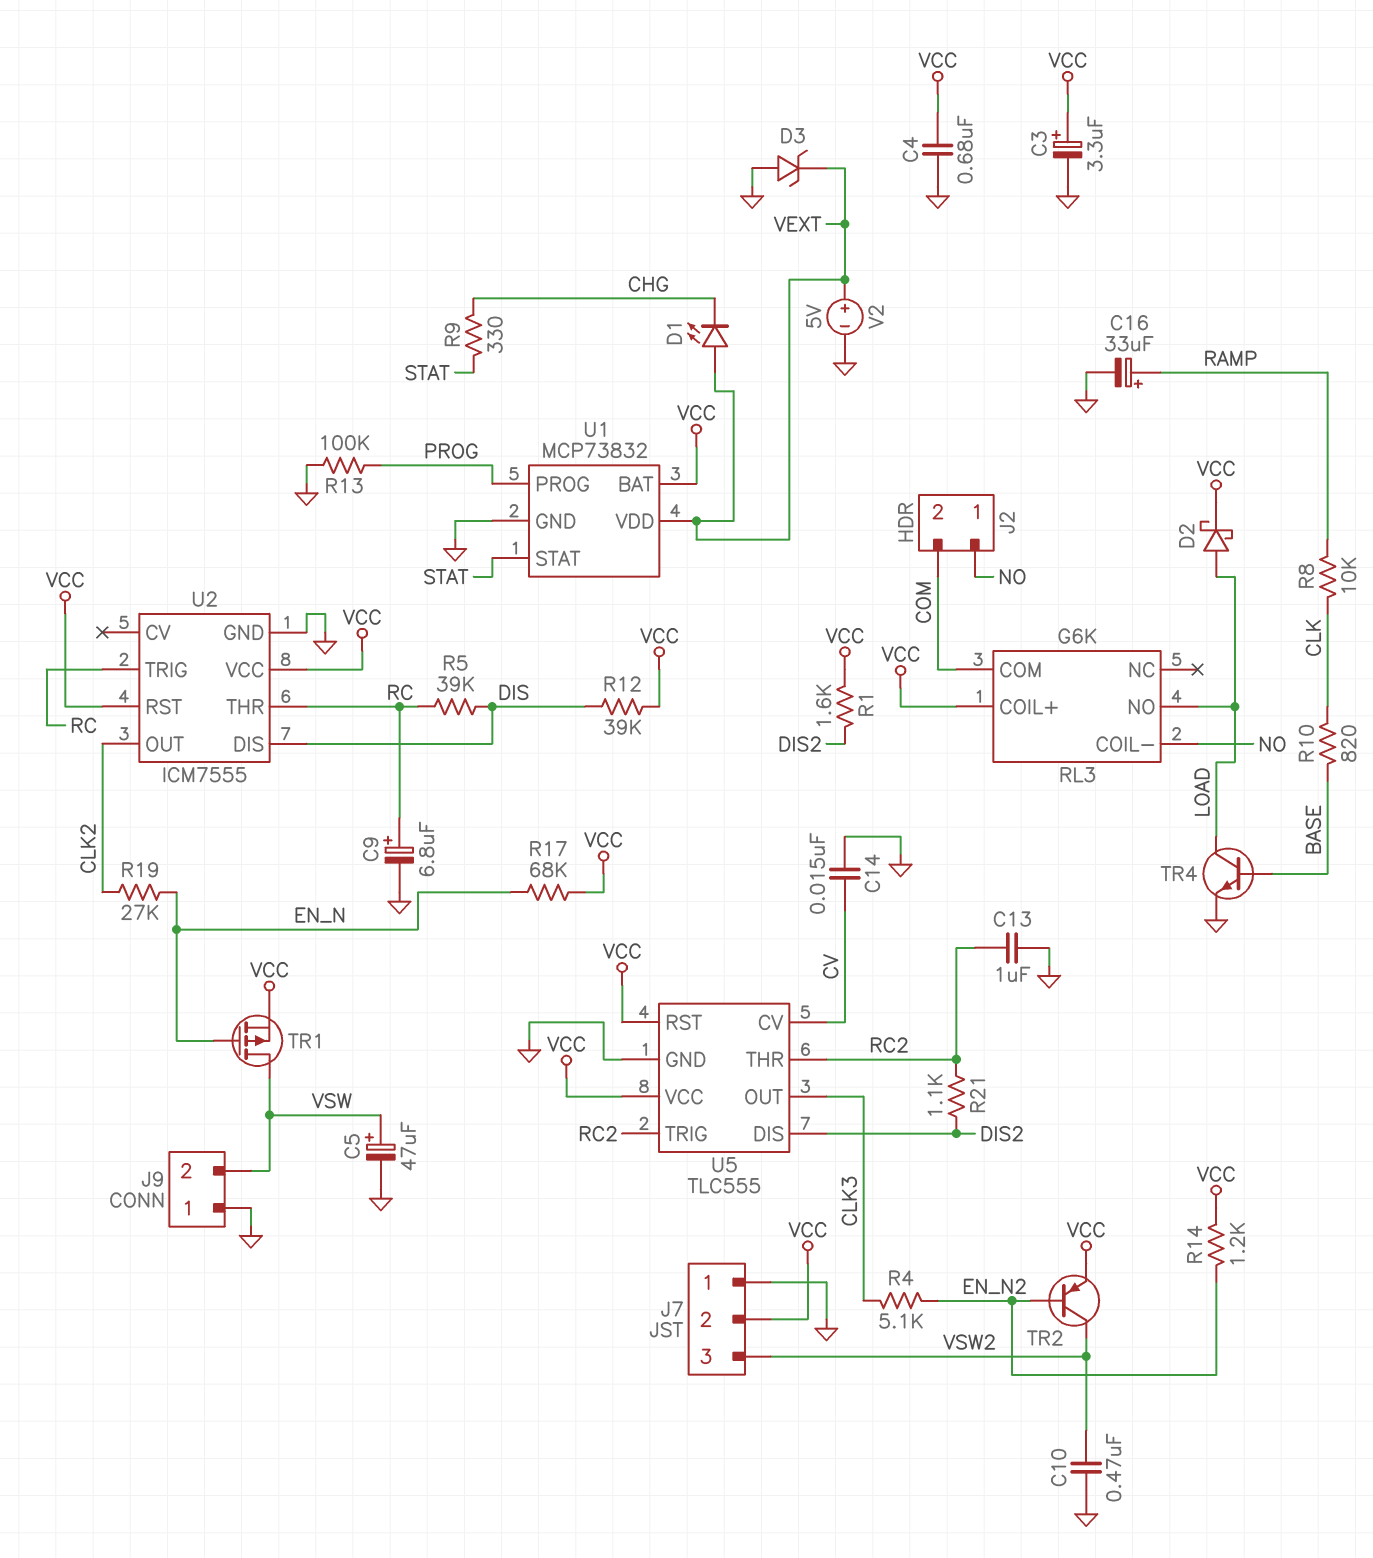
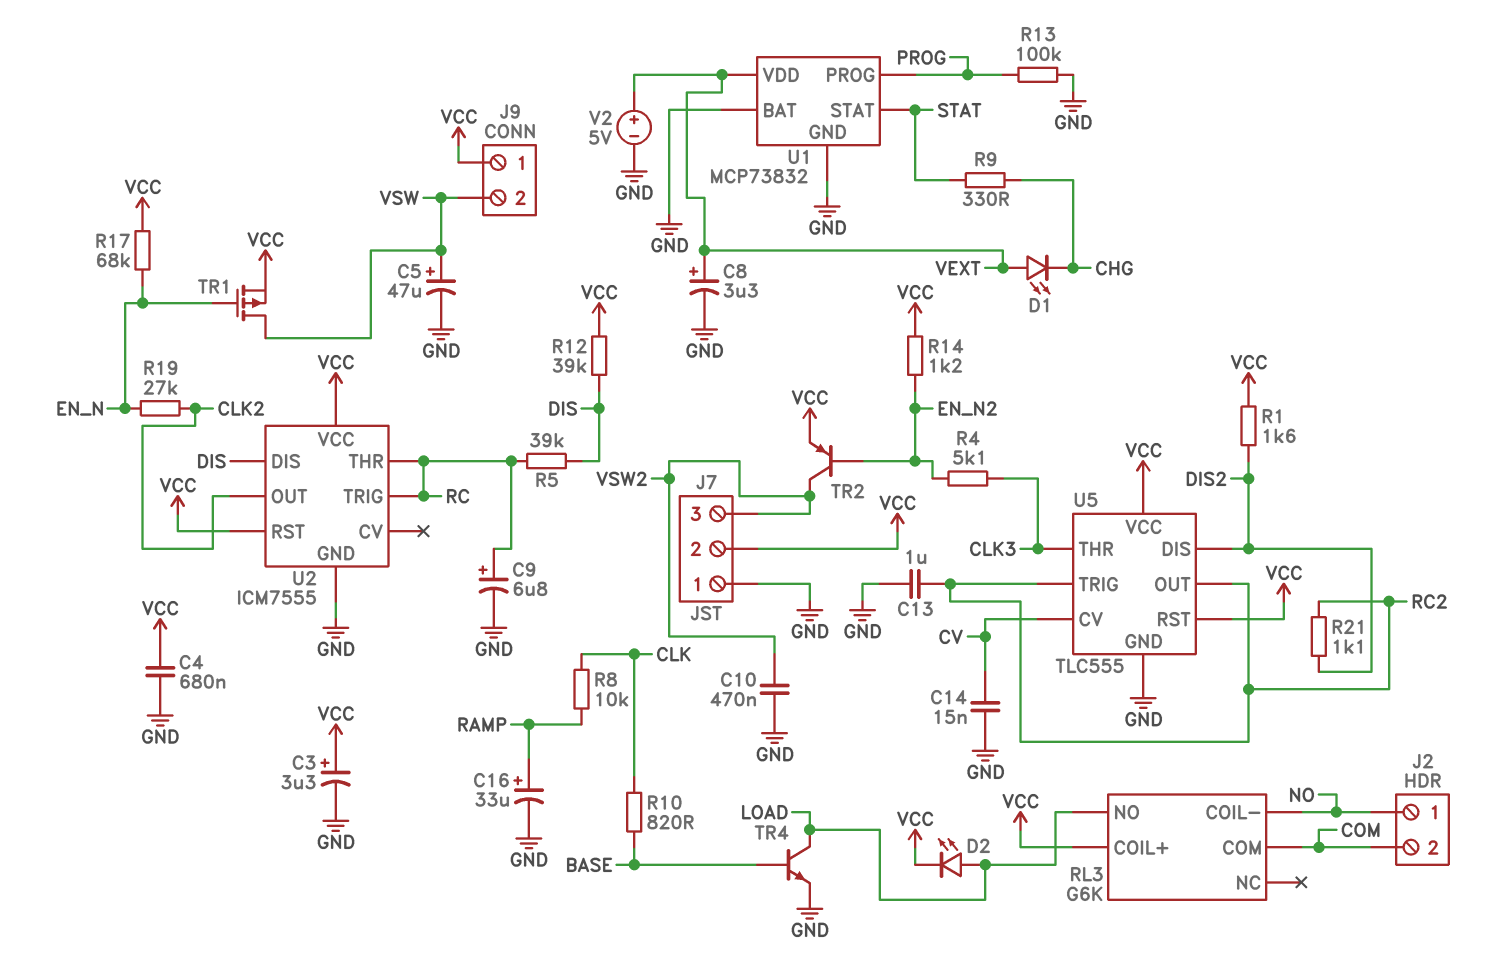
C8: none -> 3.3uF (plus VEXT, minus GND)
D2: schottky (A LOAD, K VCC) -> LED (A LOAD, K VCC)
D3: zener (A GND, K VEXT) -> none
J9 pin 1: GND -> VCC
U1 pin BAT: VCC -> GND
U5 pin OUT: CLK3 -> RC2
U5 pin THR: RC2 -> CLK3

